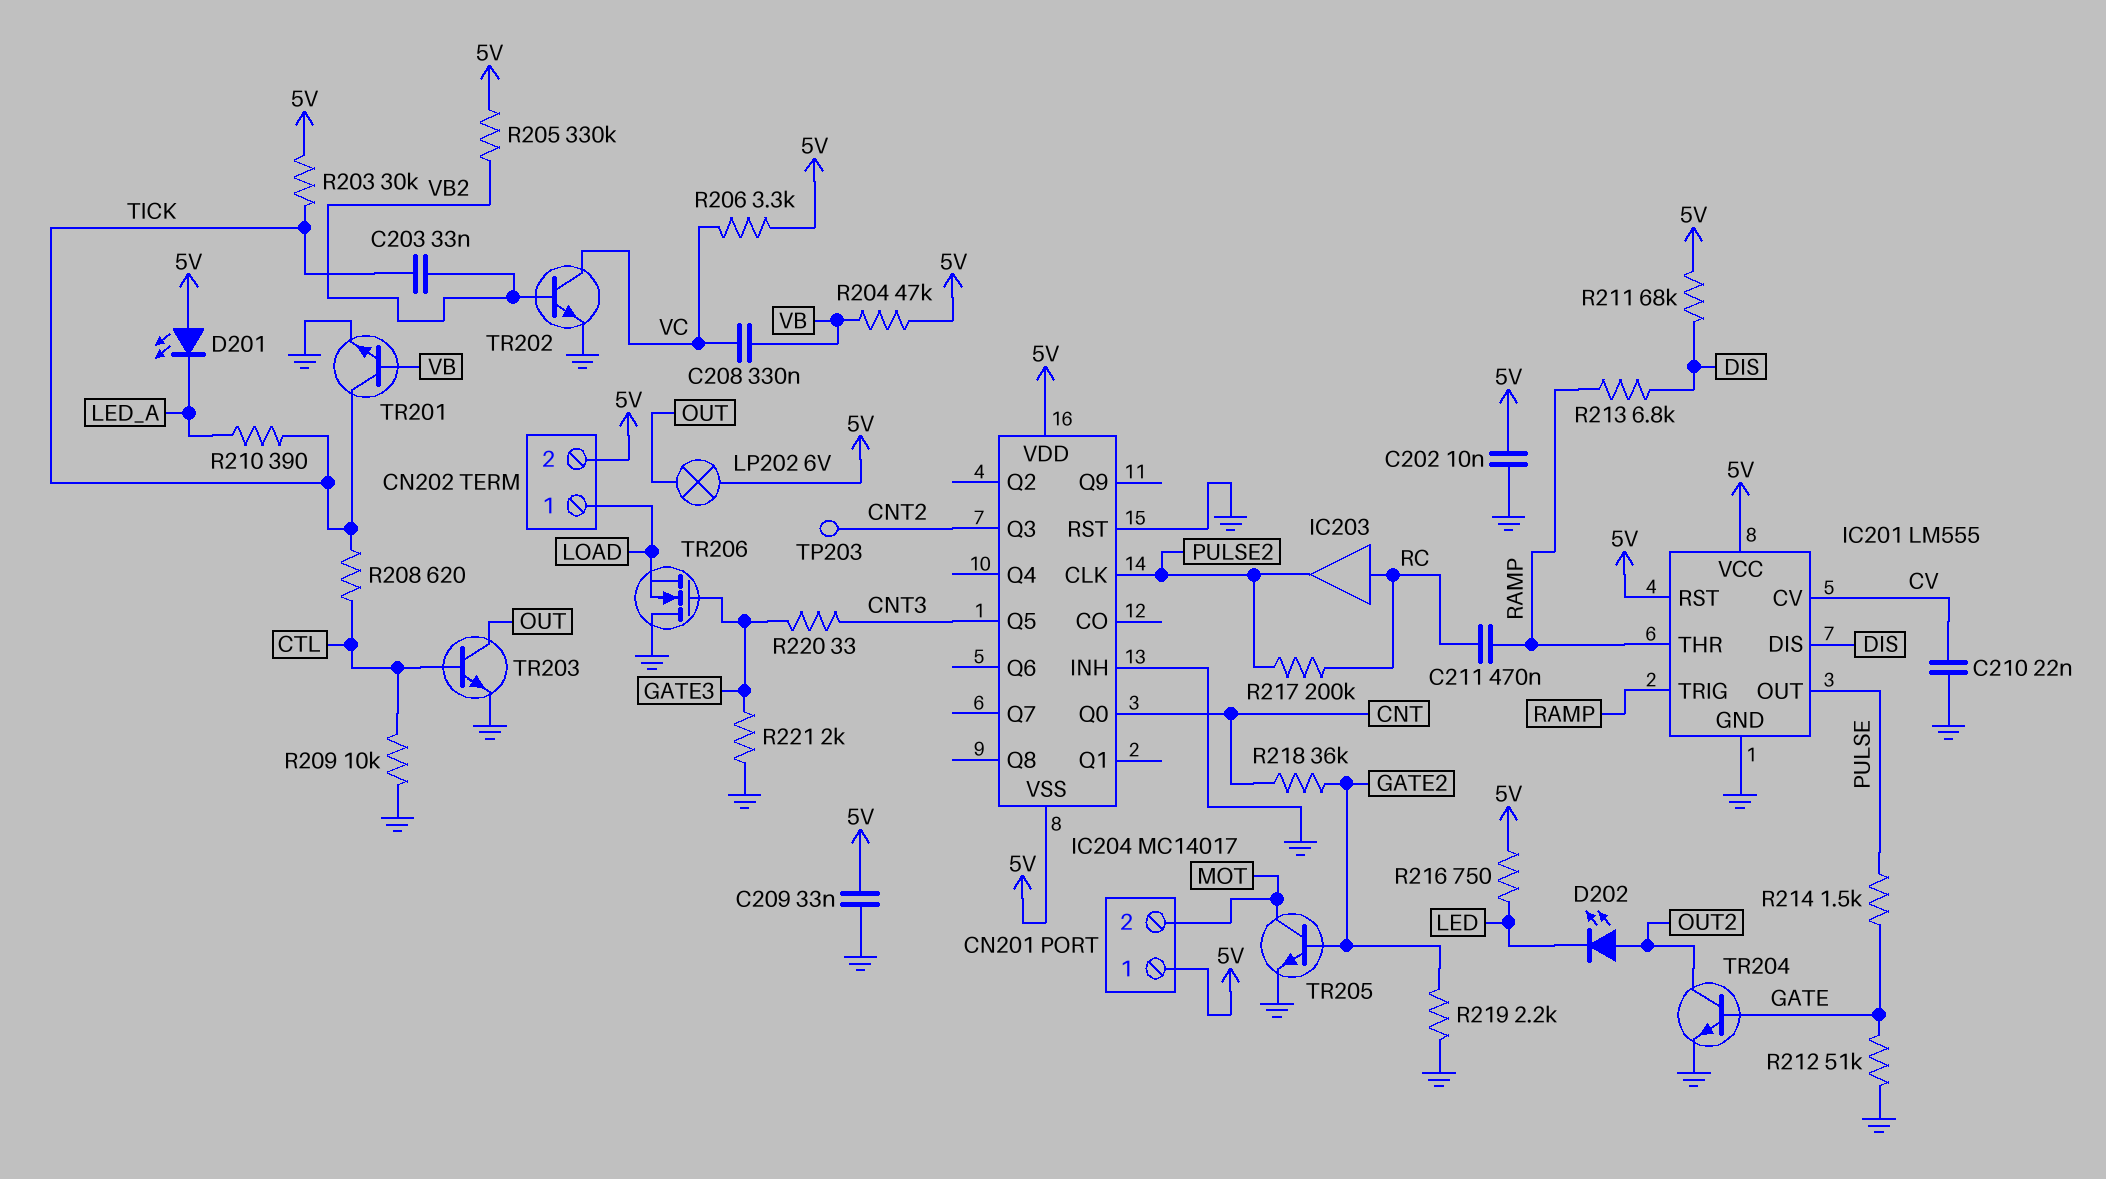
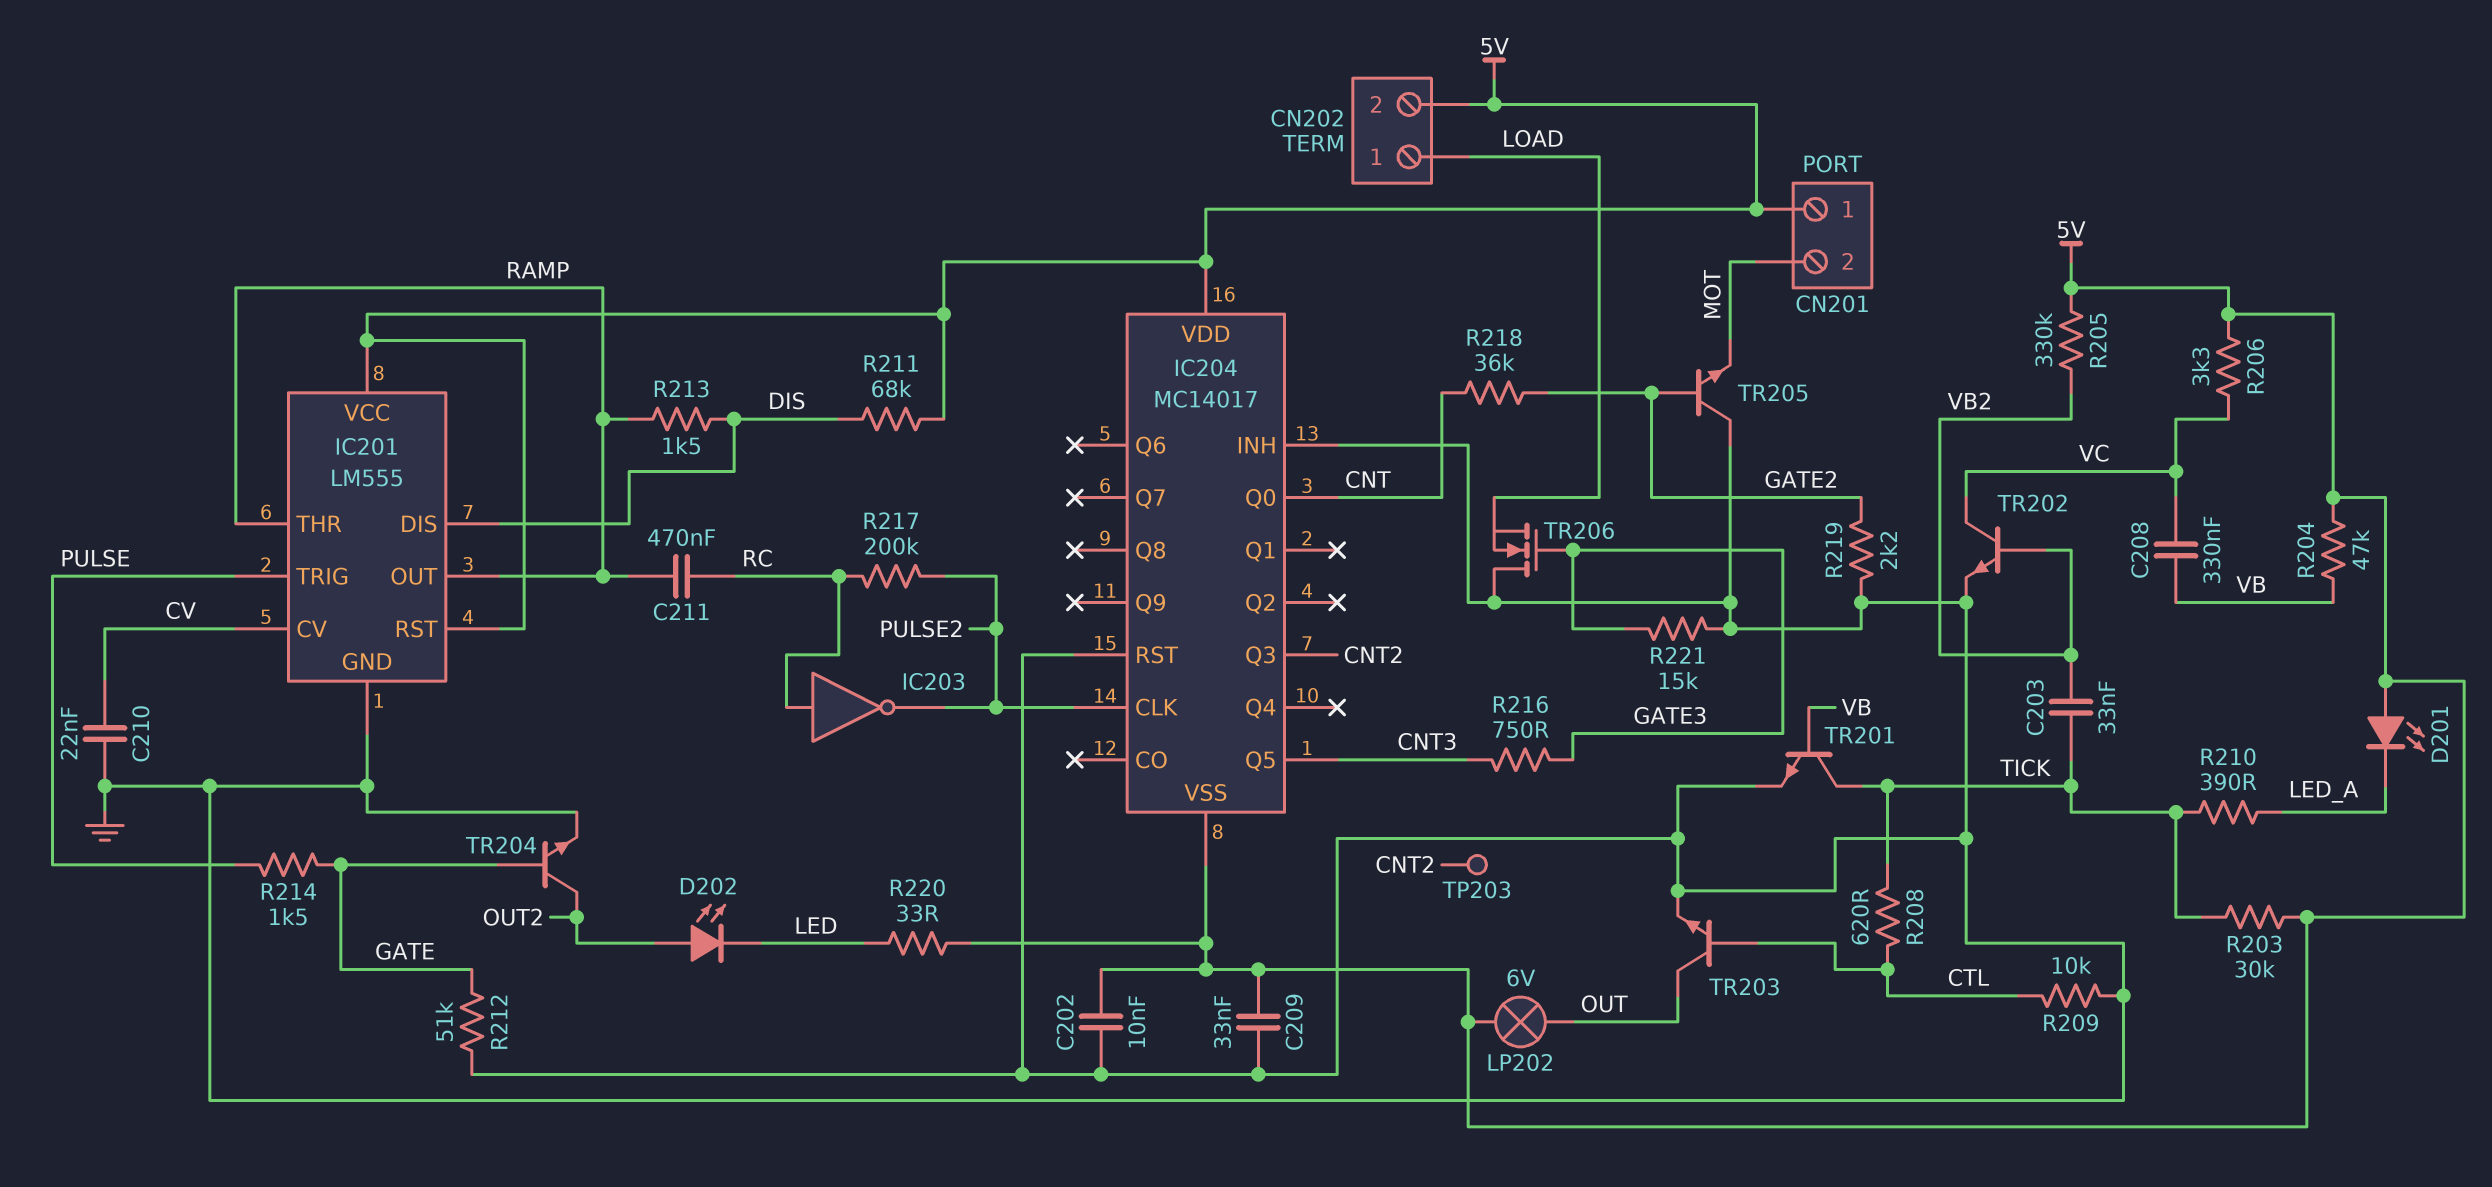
IC201 pin OUT: PULSE -> RAMP
IC201 pin TRIG: RAMP -> PULSE
IC203: buffer (in RC, out PULSE2) -> NOT (in RC, out PULSE2)
R213: 6.8k (DIS, RAMP) -> 1.5k (DIS, RAMP)
R216: 750 (5V, LED) -> 750 (CNT3, GATE3)
R220: 33 (CNT3, GATE3) -> 33 (5V, LED)
R221: 2k (GATE3, GND) -> 15k (GATE3, GND)
TR205: NPN (B GATE2, C MOT, E GND) -> NPN (B GATE2, C GND, E MOT)

